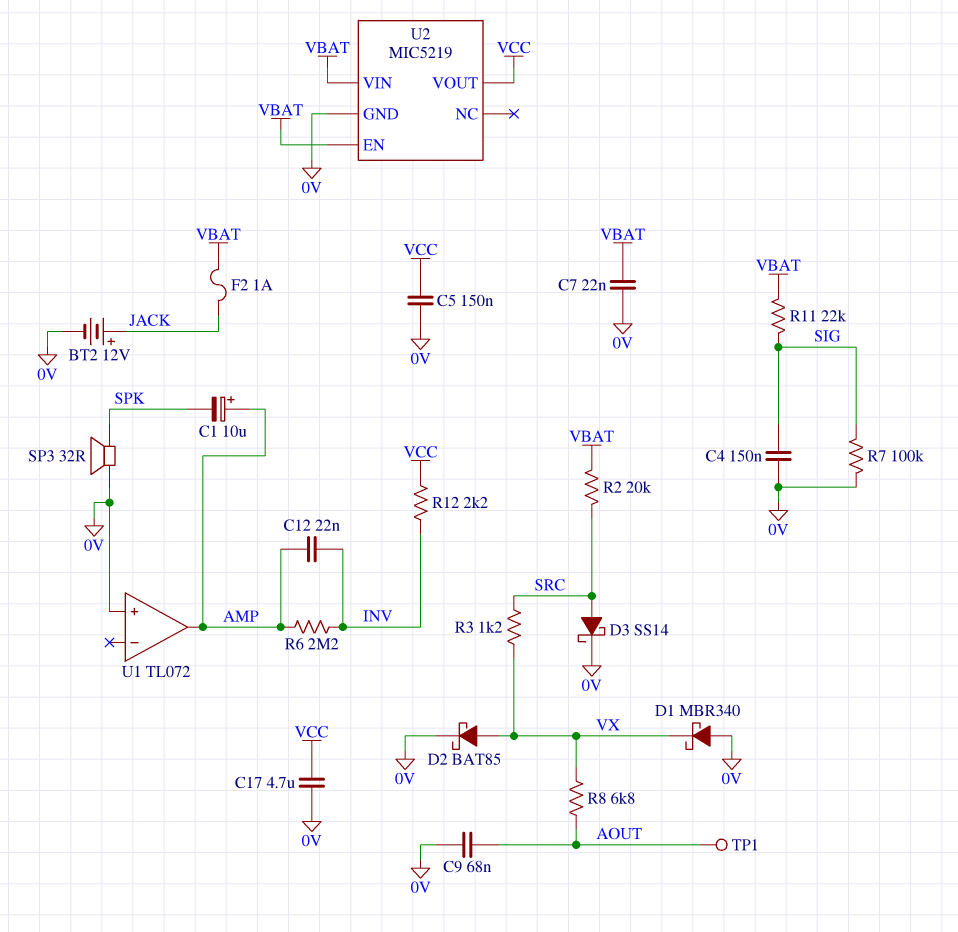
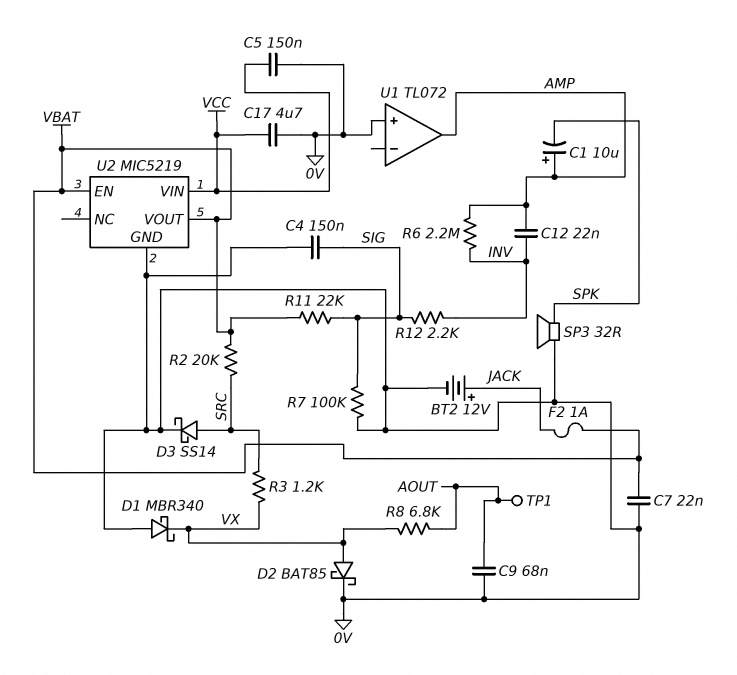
R12: 2.2k (INV, VCC) -> 2.2k (INV, SIG)
U2 pin VIN: VBAT -> VCC
U2 pin VOUT: VCC -> VBAT

